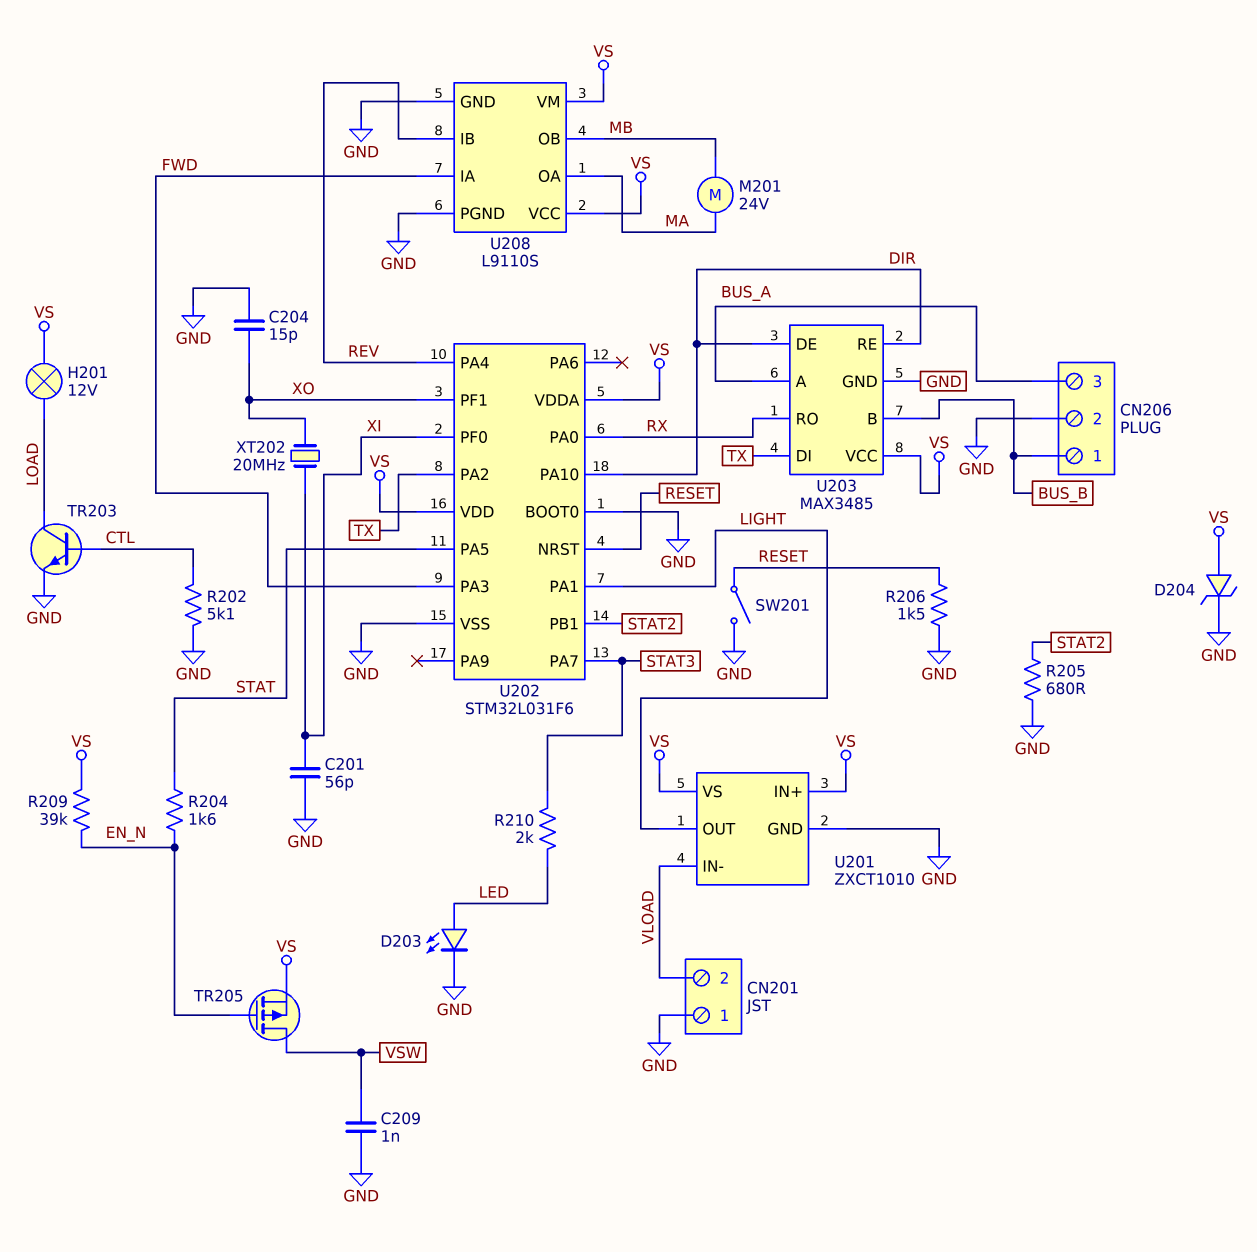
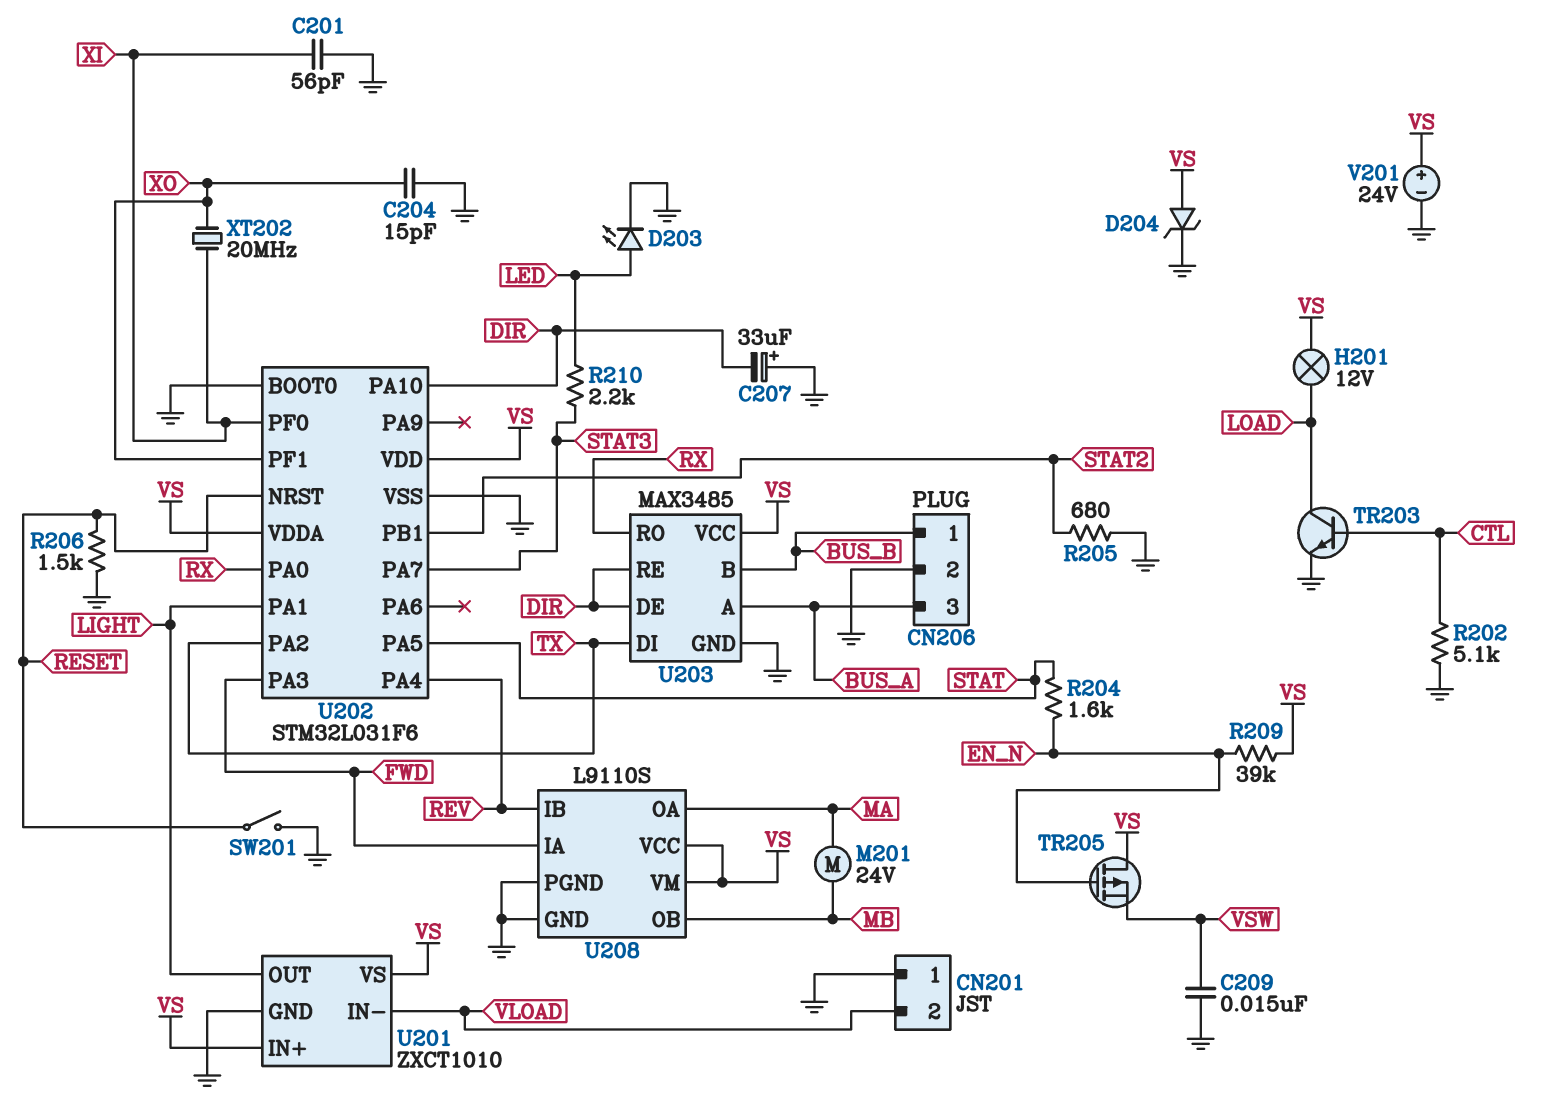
C207: none -> 33uF (plus GND, minus DIR)
C209: 1nF (GND, VSW) -> 15nF (GND, VSW)
R210: 2k (LED, STAT3) -> 2.2k (LED, STAT3)
TR205: PMOS (G EN_N, D VSW, S VS) -> PMOS (G EN_N, D VS, S VSW)
V201: none -> 24V (plus VS, minus GND)

